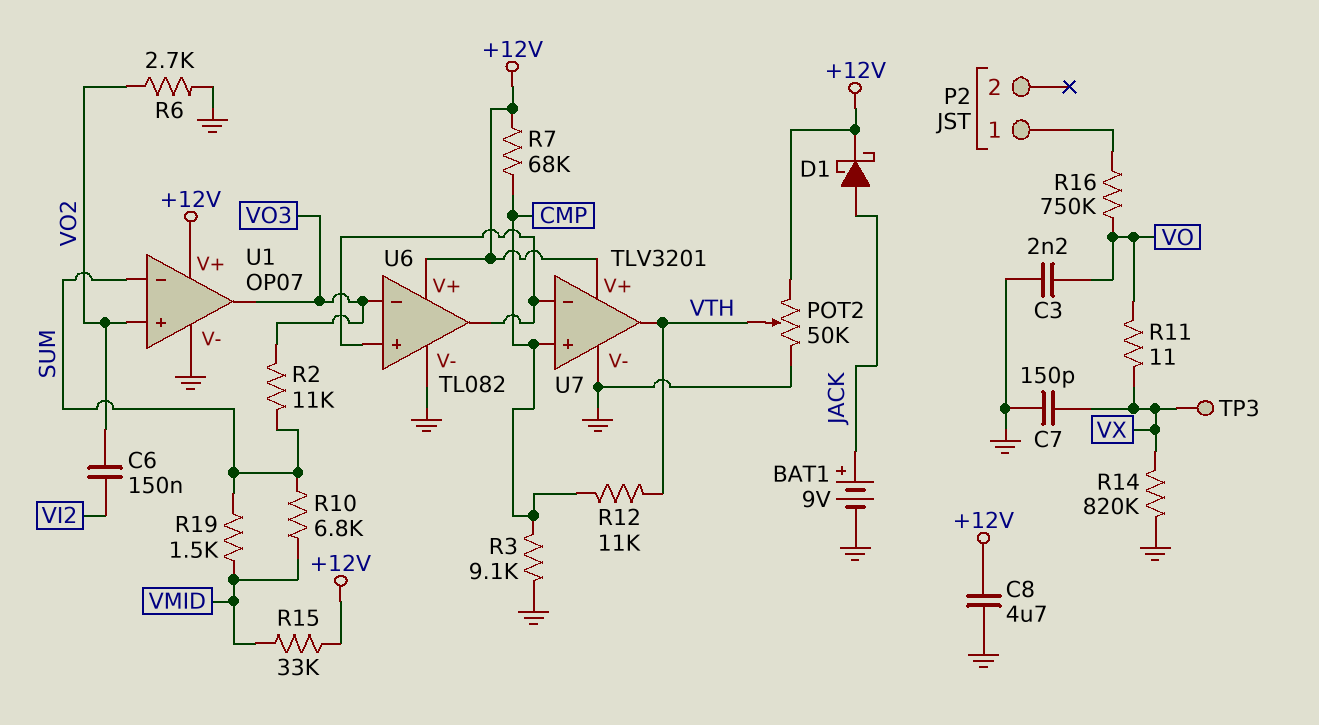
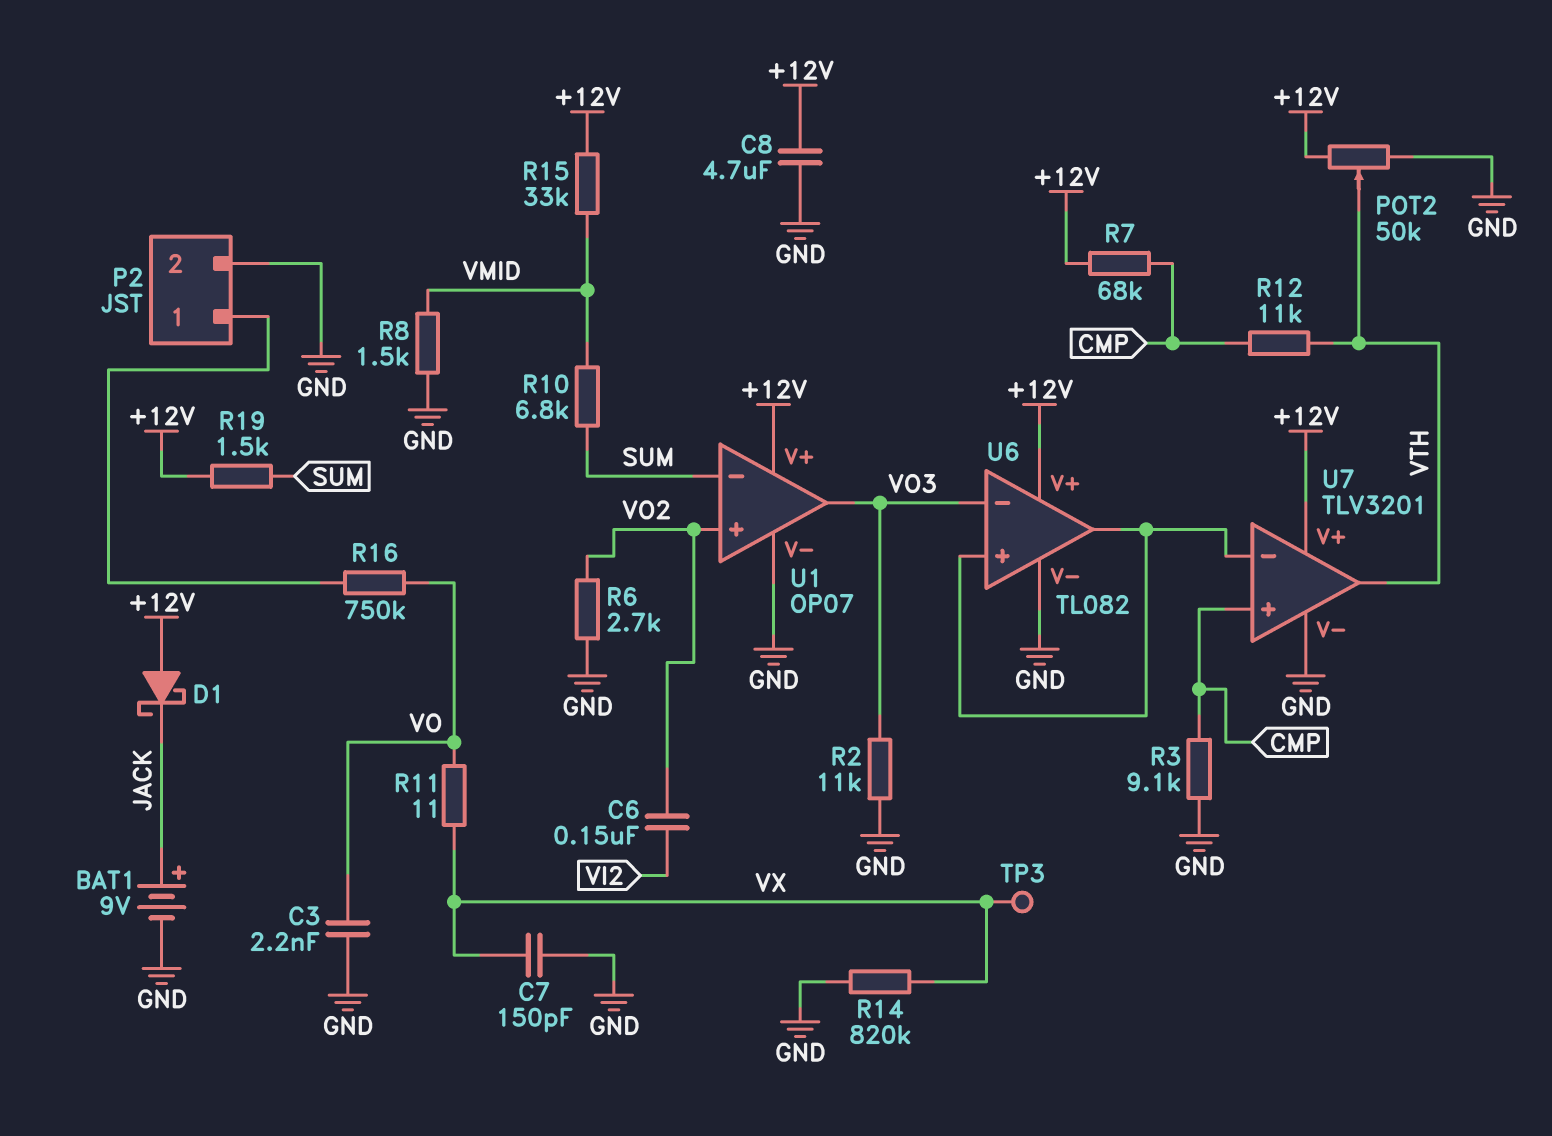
D1: schottky (A JACK, K +12V) -> schottky (A +12V, K JACK)
P2 pin 2: none -> GND
R2: 11k (SUM, VO3) -> 11k (GND, VO3)
R8: none -> 1.5k (GND, VMID)
R19: 1.5k (SUM, VMID) -> 1.5k (+12V, SUM)

